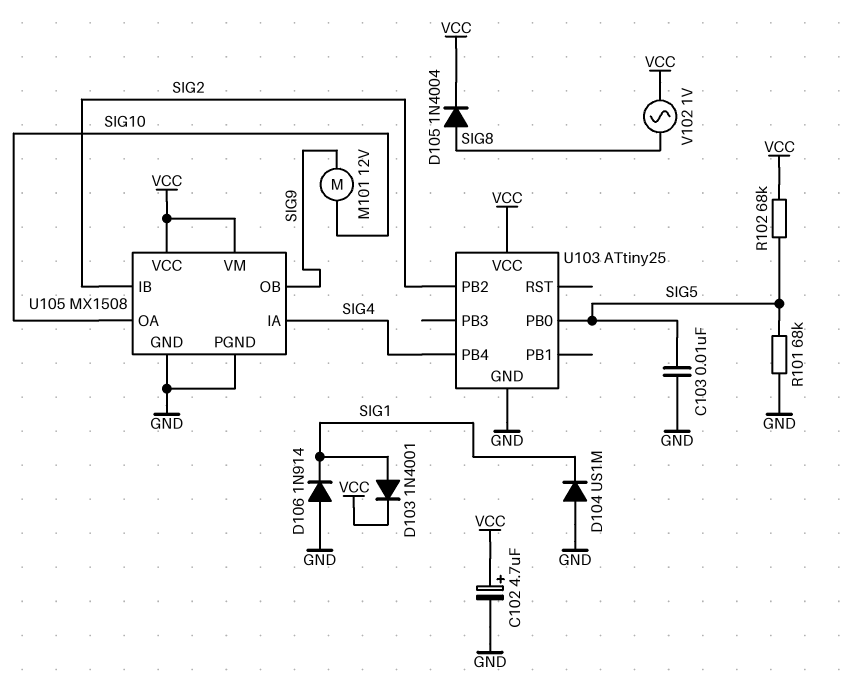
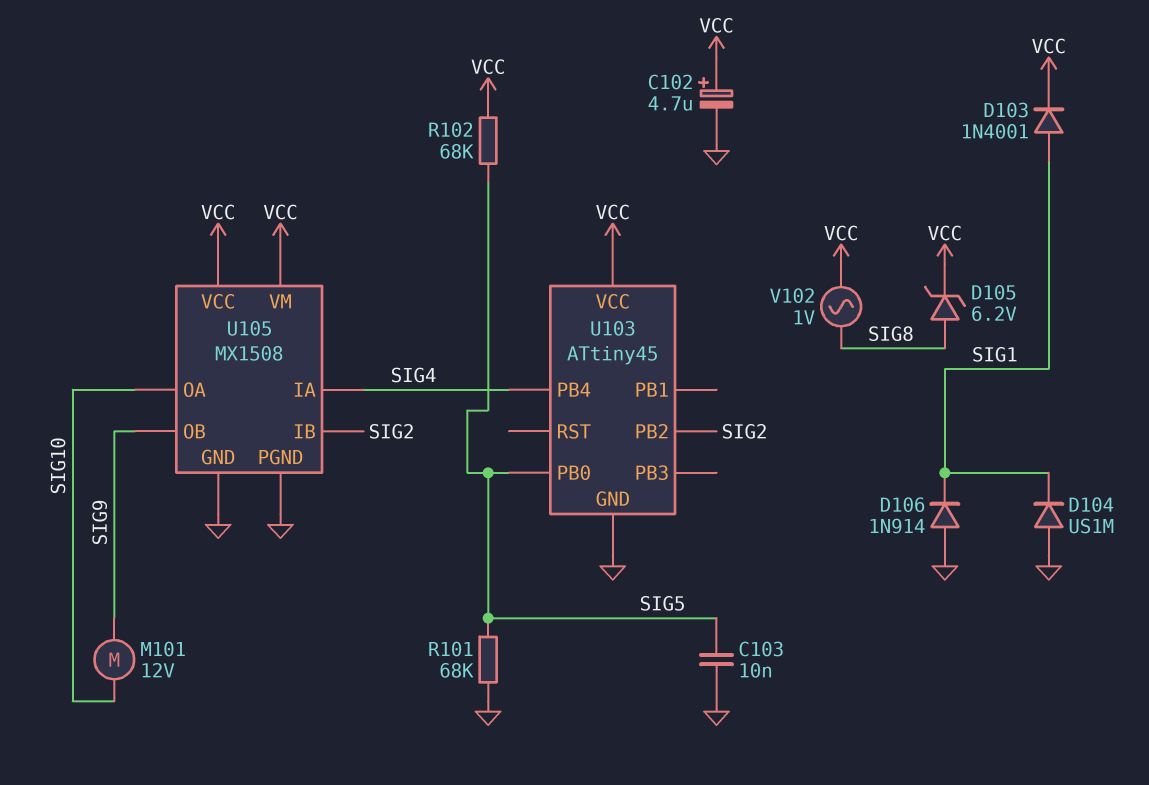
D105: diode 1N4004 (A SIG8, K VCC) -> zener 6.2V (A SIG8, K VCC)
U103: ATtiny25 -> ATtiny45

